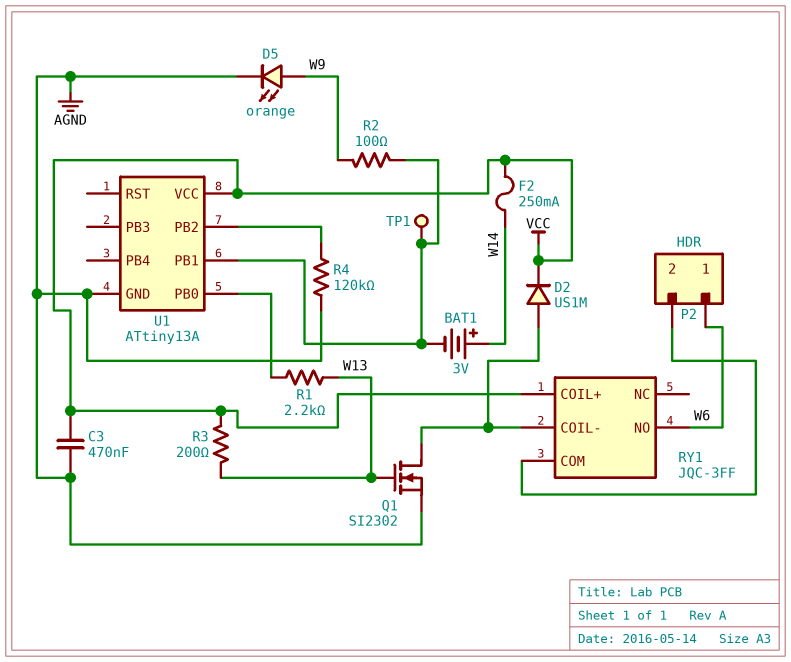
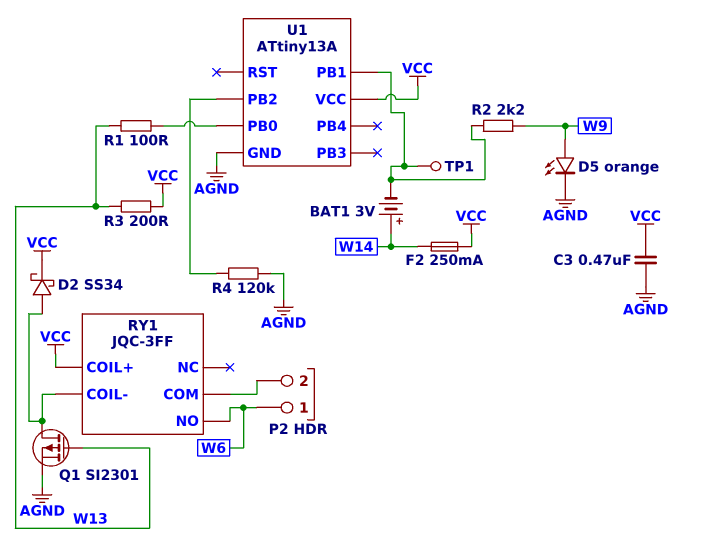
D2: diode US1M (A RY1/COIL-, K VCC) -> schottky SS34 (A RY1/COIL-, K VCC)
Q1: NMOS SI2302 (G W13, D RY1/COIL-, S AGND) -> PMOS SI2301 (G W13, D RY1/COIL-, S AGND)
R1: 2.2k (U1/PB0, W13) -> 100 (U1/PB0, W13)
R2: 100 (U1/PB1, W9) -> 2.2k (U1/PB1, W9)

